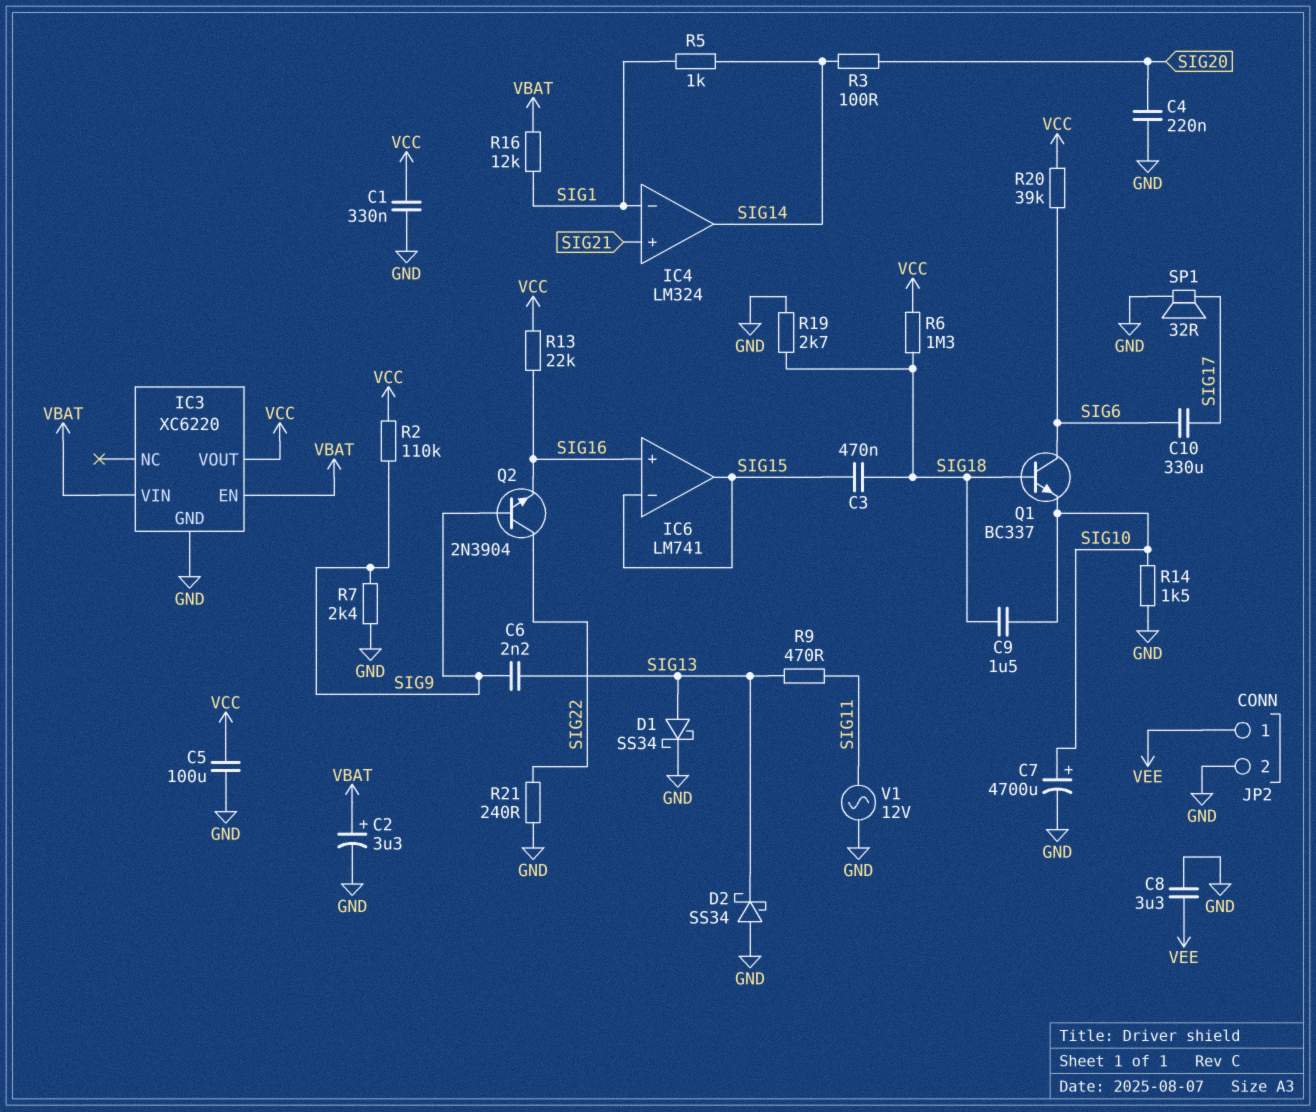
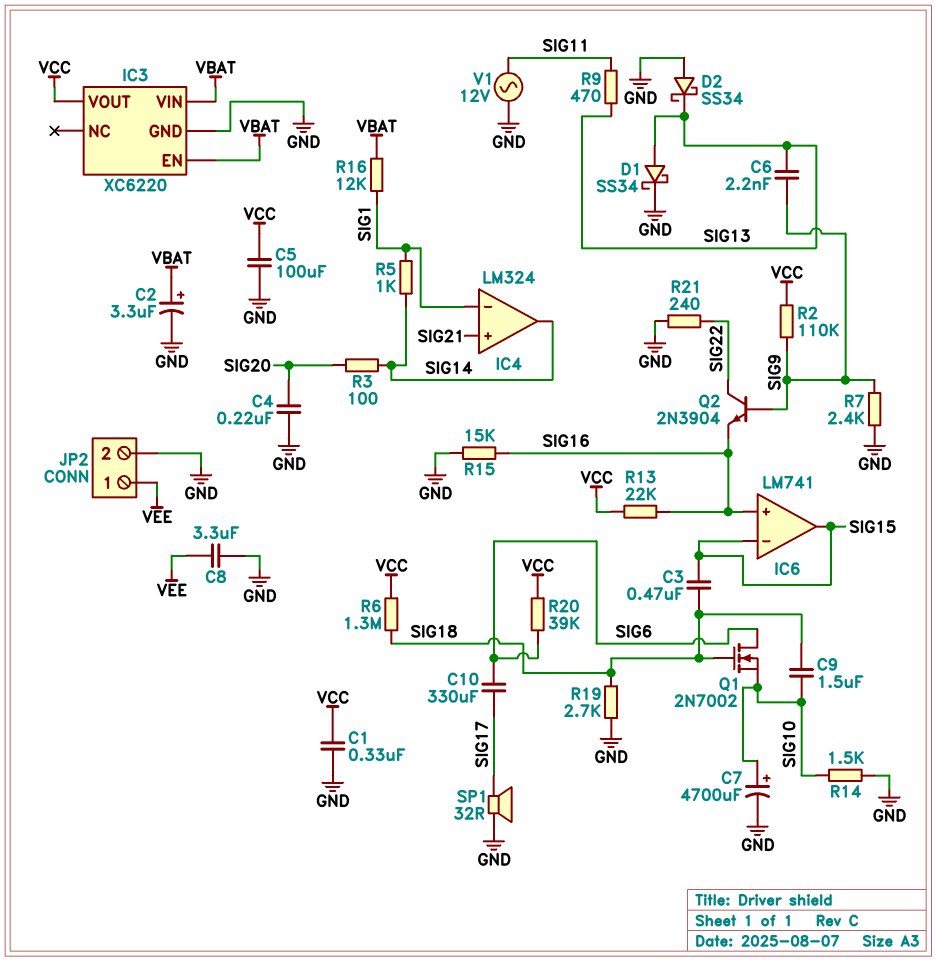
Q1: NPN BC337 (B SIG18, C SIG6, E SIG10) -> NMOS 2N7002 (G SIG18, D SIG6, S SIG10)
R15: none -> 15k (GND, SIG16)

